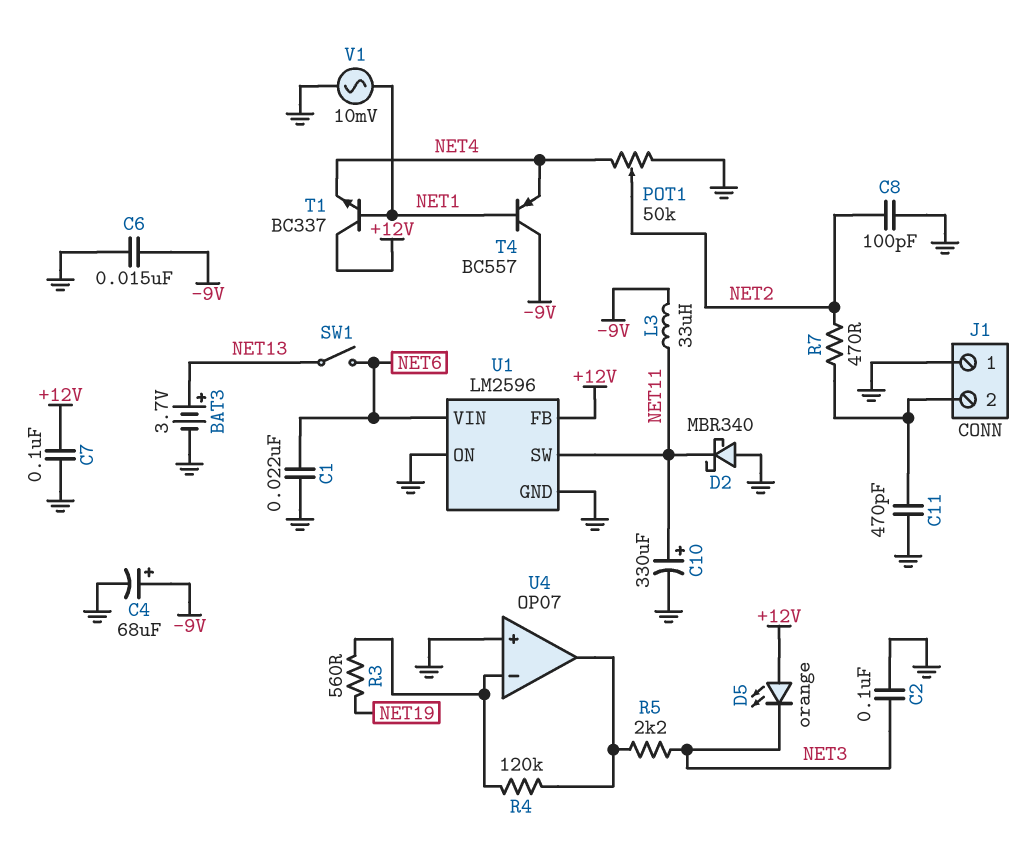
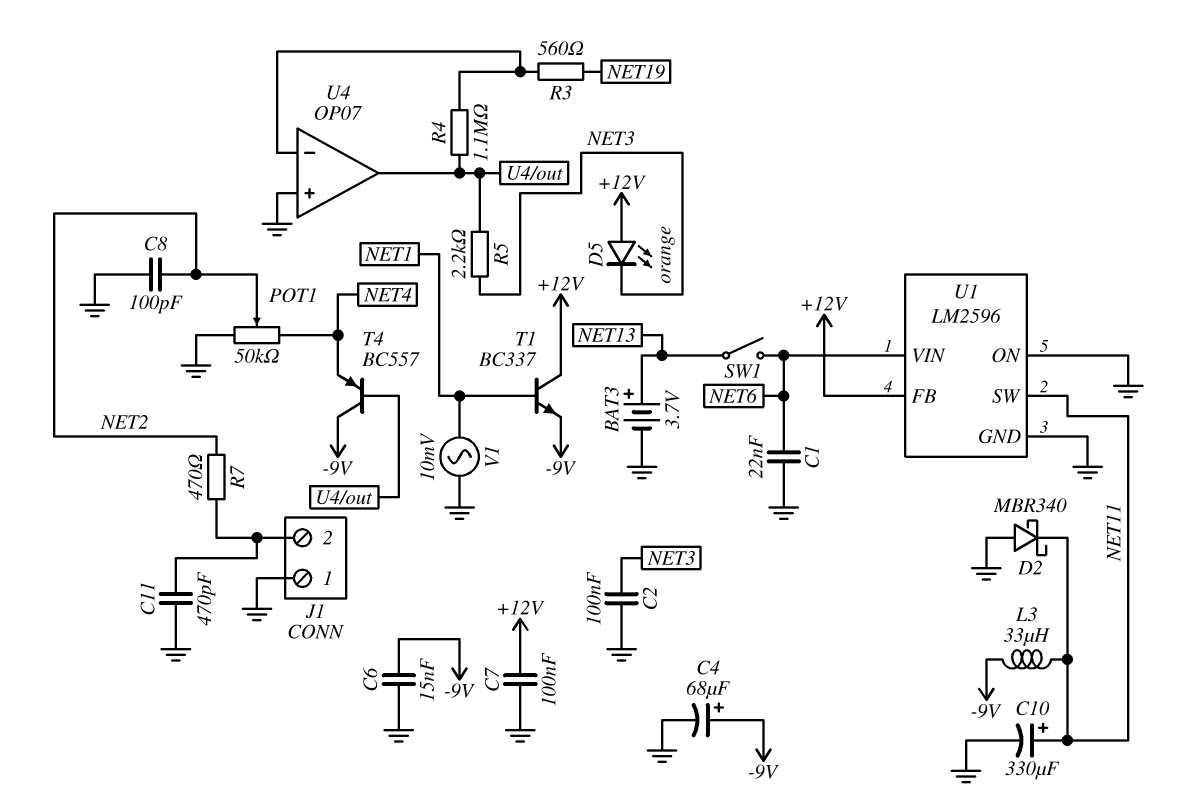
R4: 120k (U4/in-, U4/out) -> 1.1M (U4/in-, U4/out)
T1: NPN BC337 (B NET1, C +12V, E NET4) -> NPN BC337 (B NET1, C +12V, E -9V)
T4: PNP BC557 (B NET1, C -9V, E NET4) -> PNP BC557 (B U4/out, C -9V, E NET4)

